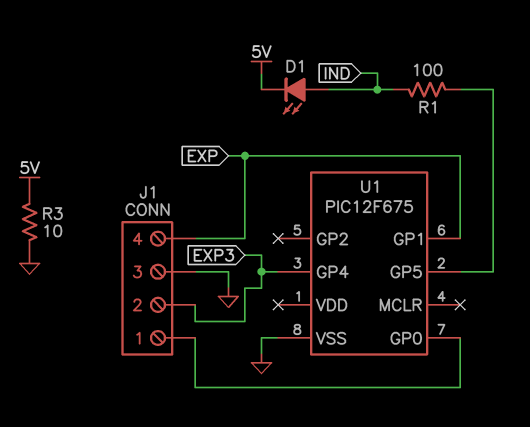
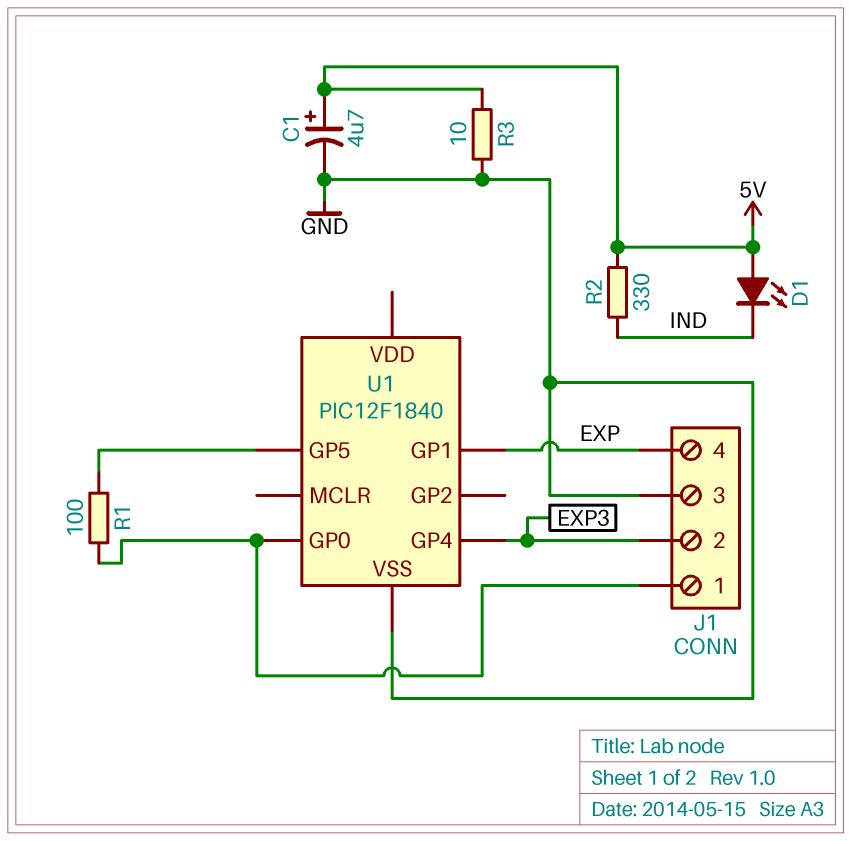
C1: none -> 4.7uF (plus 5V, minus GND)
D1: LED (A IND, K 5V) -> LED (A 5V, K IND)
R1: 100 (IND, U1/GP5) -> 100 (J1/1, U1/GP5)
R2: none -> 330 (5V, IND)
U1: PIC12F675 -> PIC12F1840

